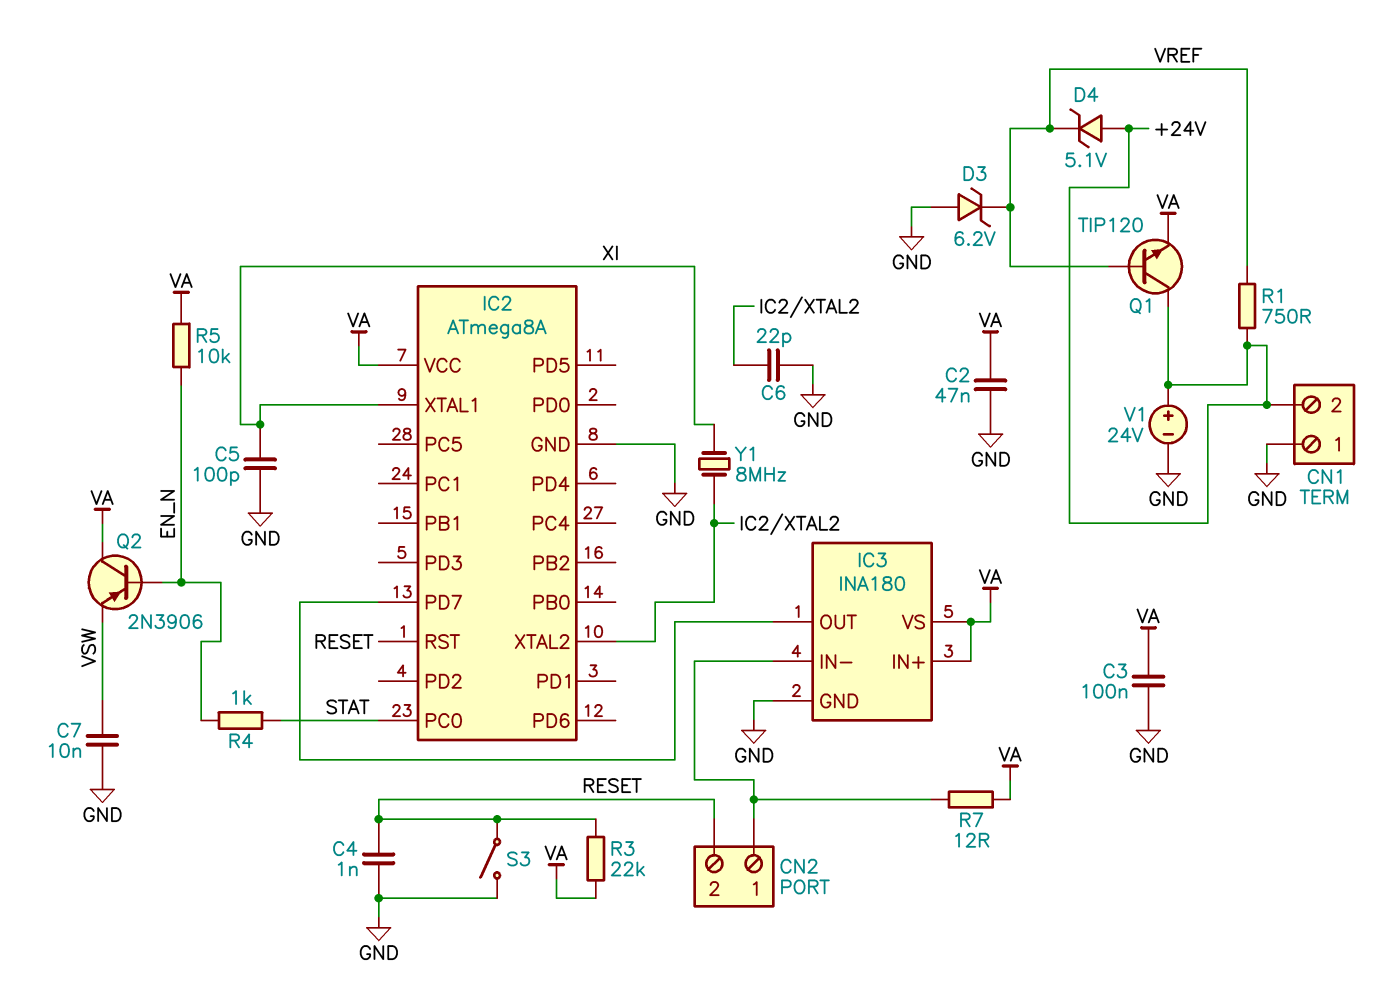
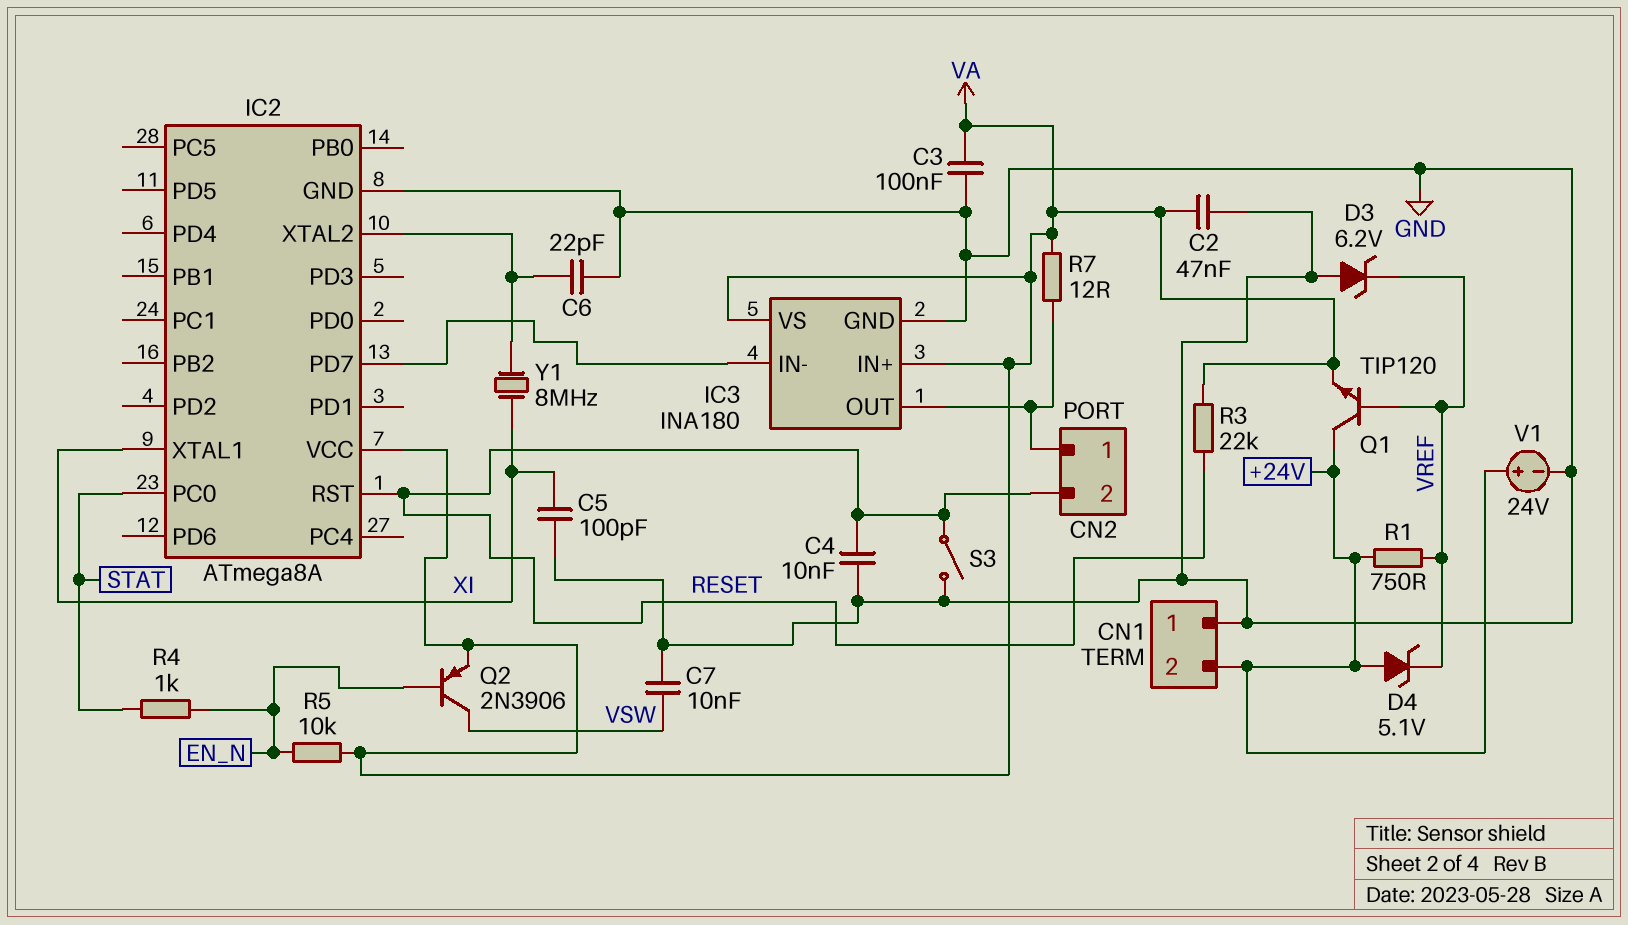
C4: 1nF (GND, RESET) -> 10nF (GND, RESET)
IC3 pin IN-: CN2/1 -> IC2/PD7
IC3 pin OUT: IC2/PD7 -> CN2/1
Q2: PNP 2N3906 (B EN_N, C VA, E VSW) -> PNP 2N3906 (B EN_N, C VSW, E VA)

